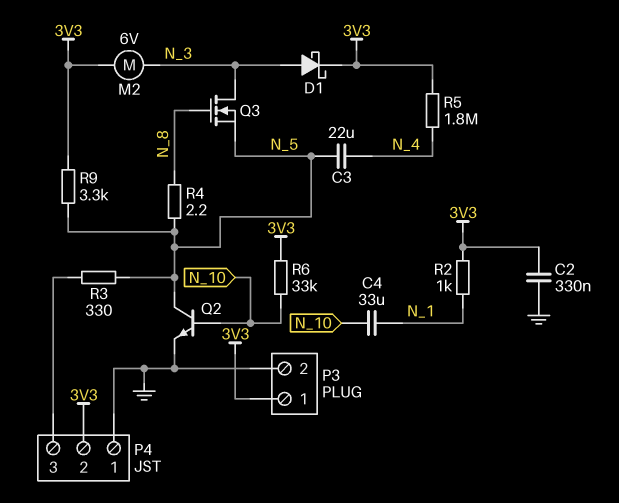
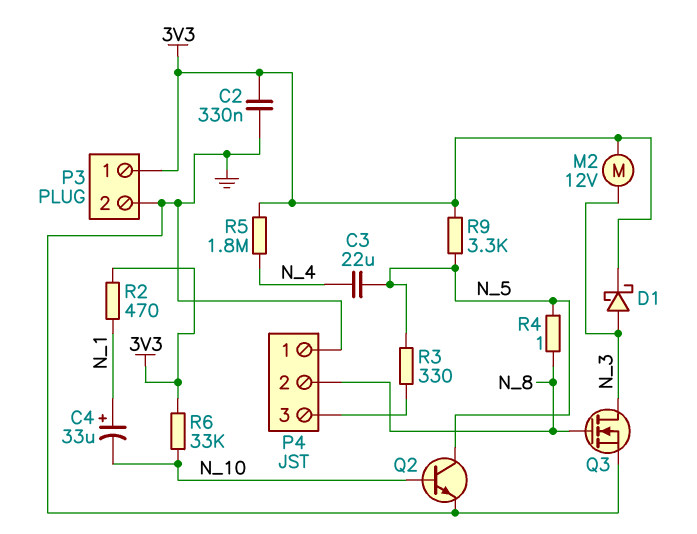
C4: 33uF (N_1, N_10) -> 33uF (plus N_1, minus N_10)
M2: motor 6V (3V3, N_3) -> motor 12V (3V3, N_3)
P4 pin 2: 3V3 -> N_8
Q3: NMOS (G N_8, D N_3, S N_5) -> NMOS (G N_8, D N_3, S GND)
R2: 1k (3V3, N_1) -> 470 (3V3, N_1)
R4: 2.2 (N_5, N_8) -> 1 (N_5, N_8)

